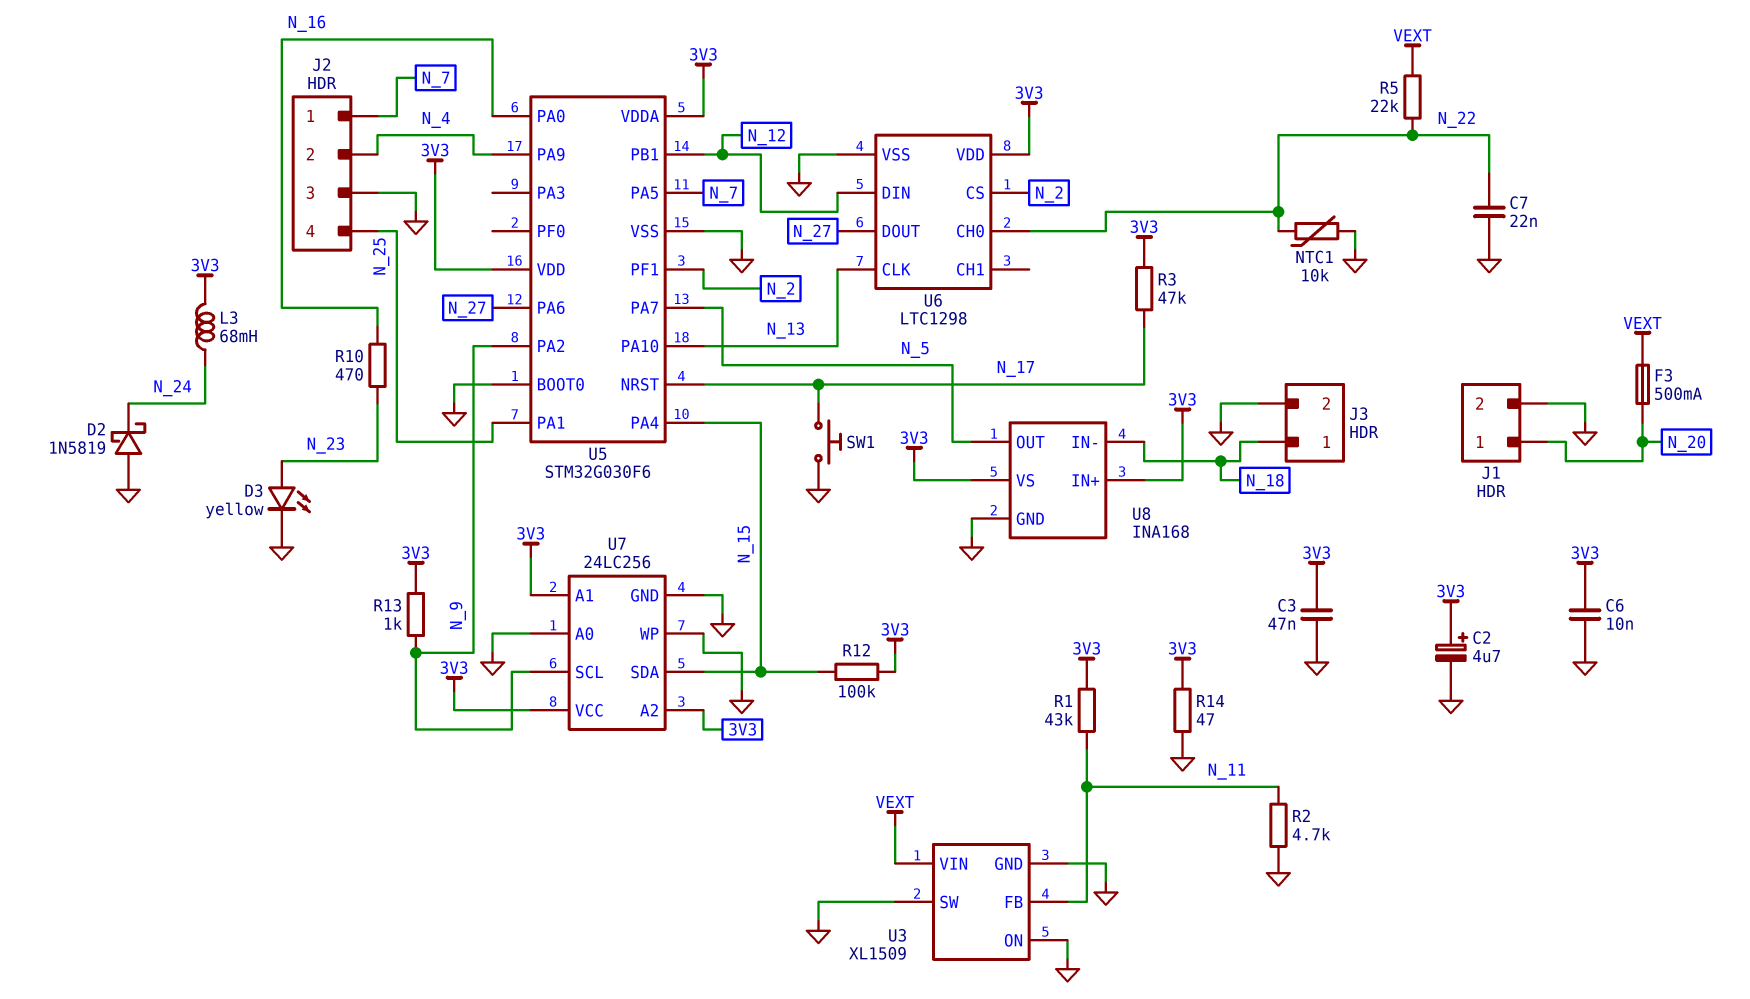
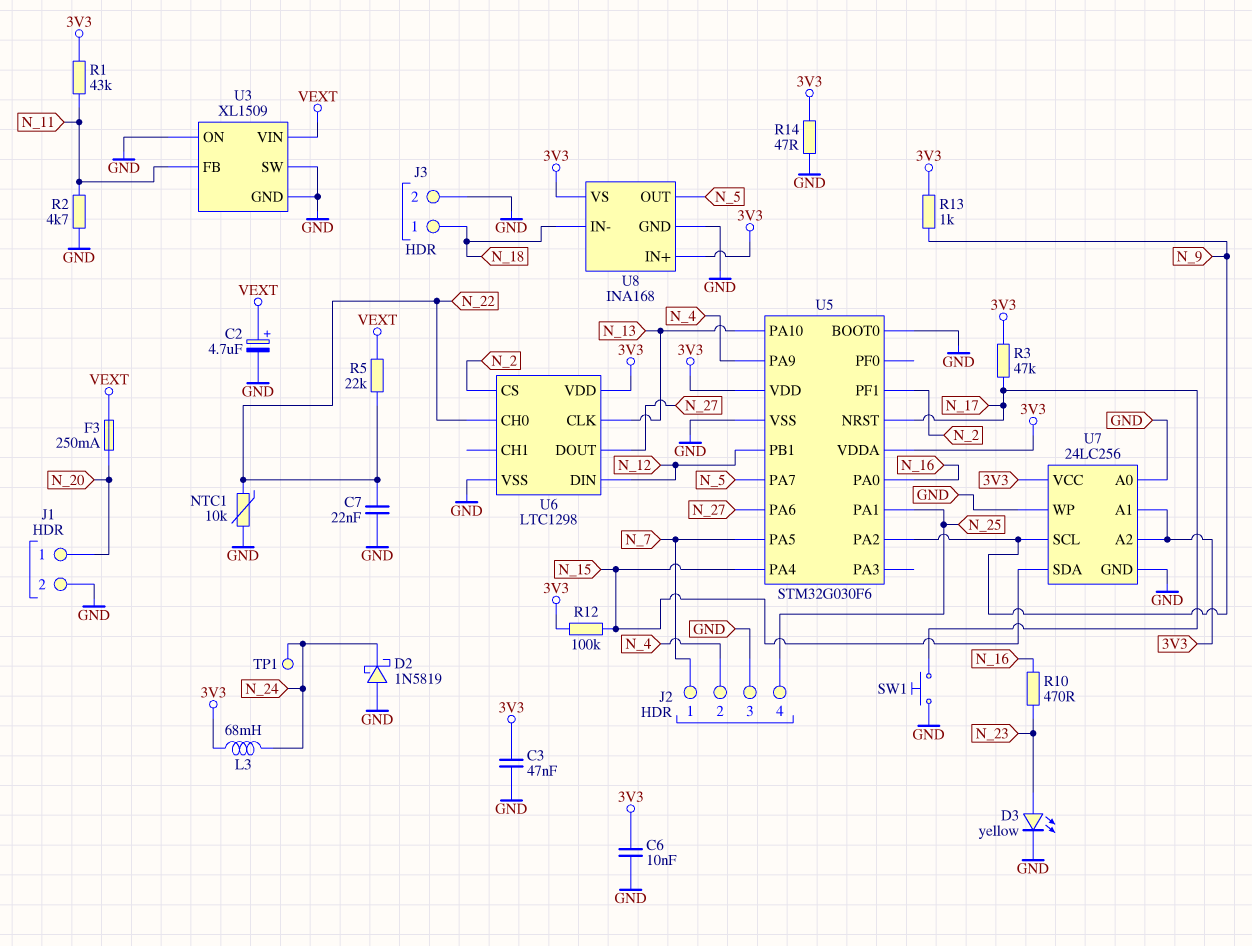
C2: 4.7uF (plus 3V3, minus GND) -> 4.7uF (plus VEXT, minus GND)
F3: 500mA (N_20, VEXT) -> 250mA (N_20, VEXT)
TP1: none -> test point (N_24)

